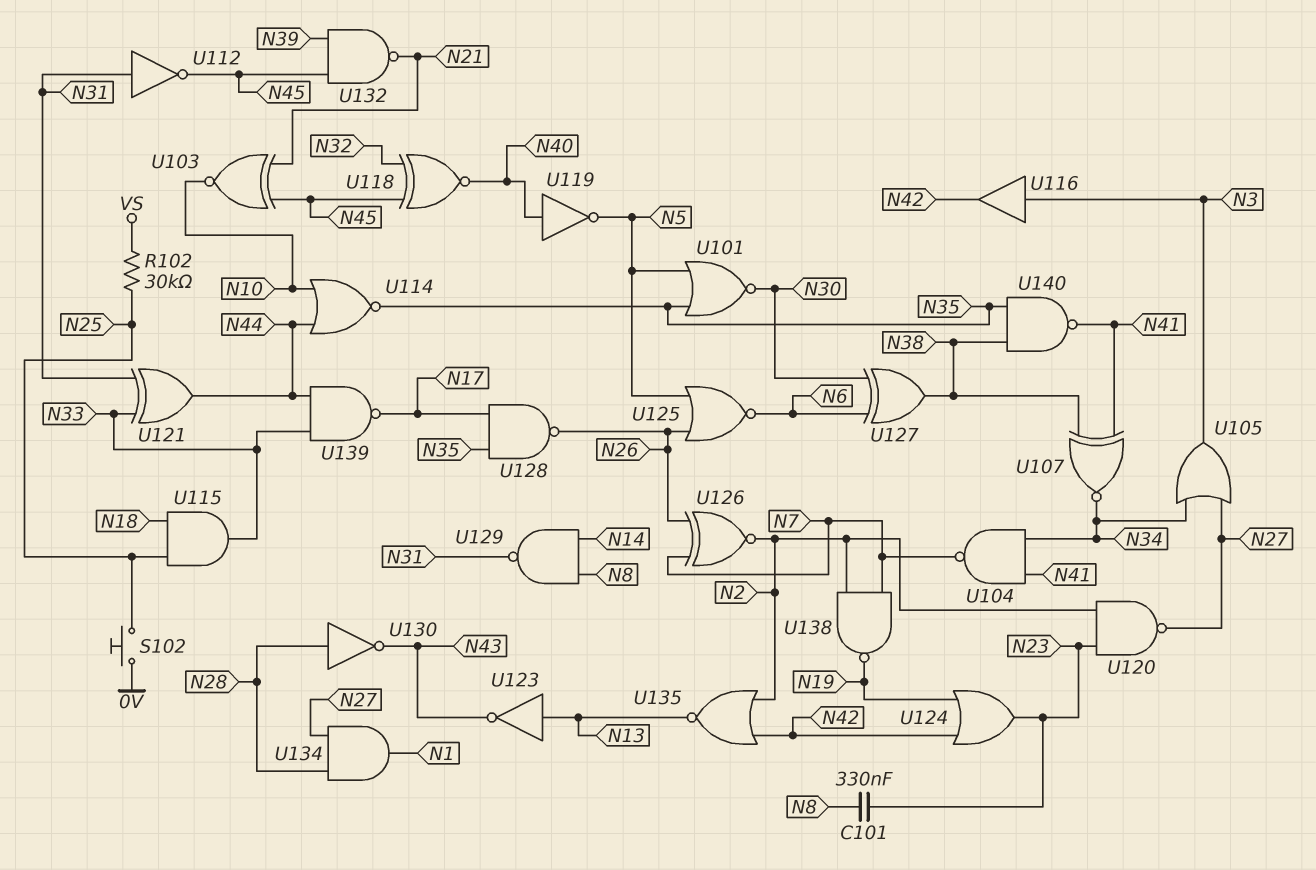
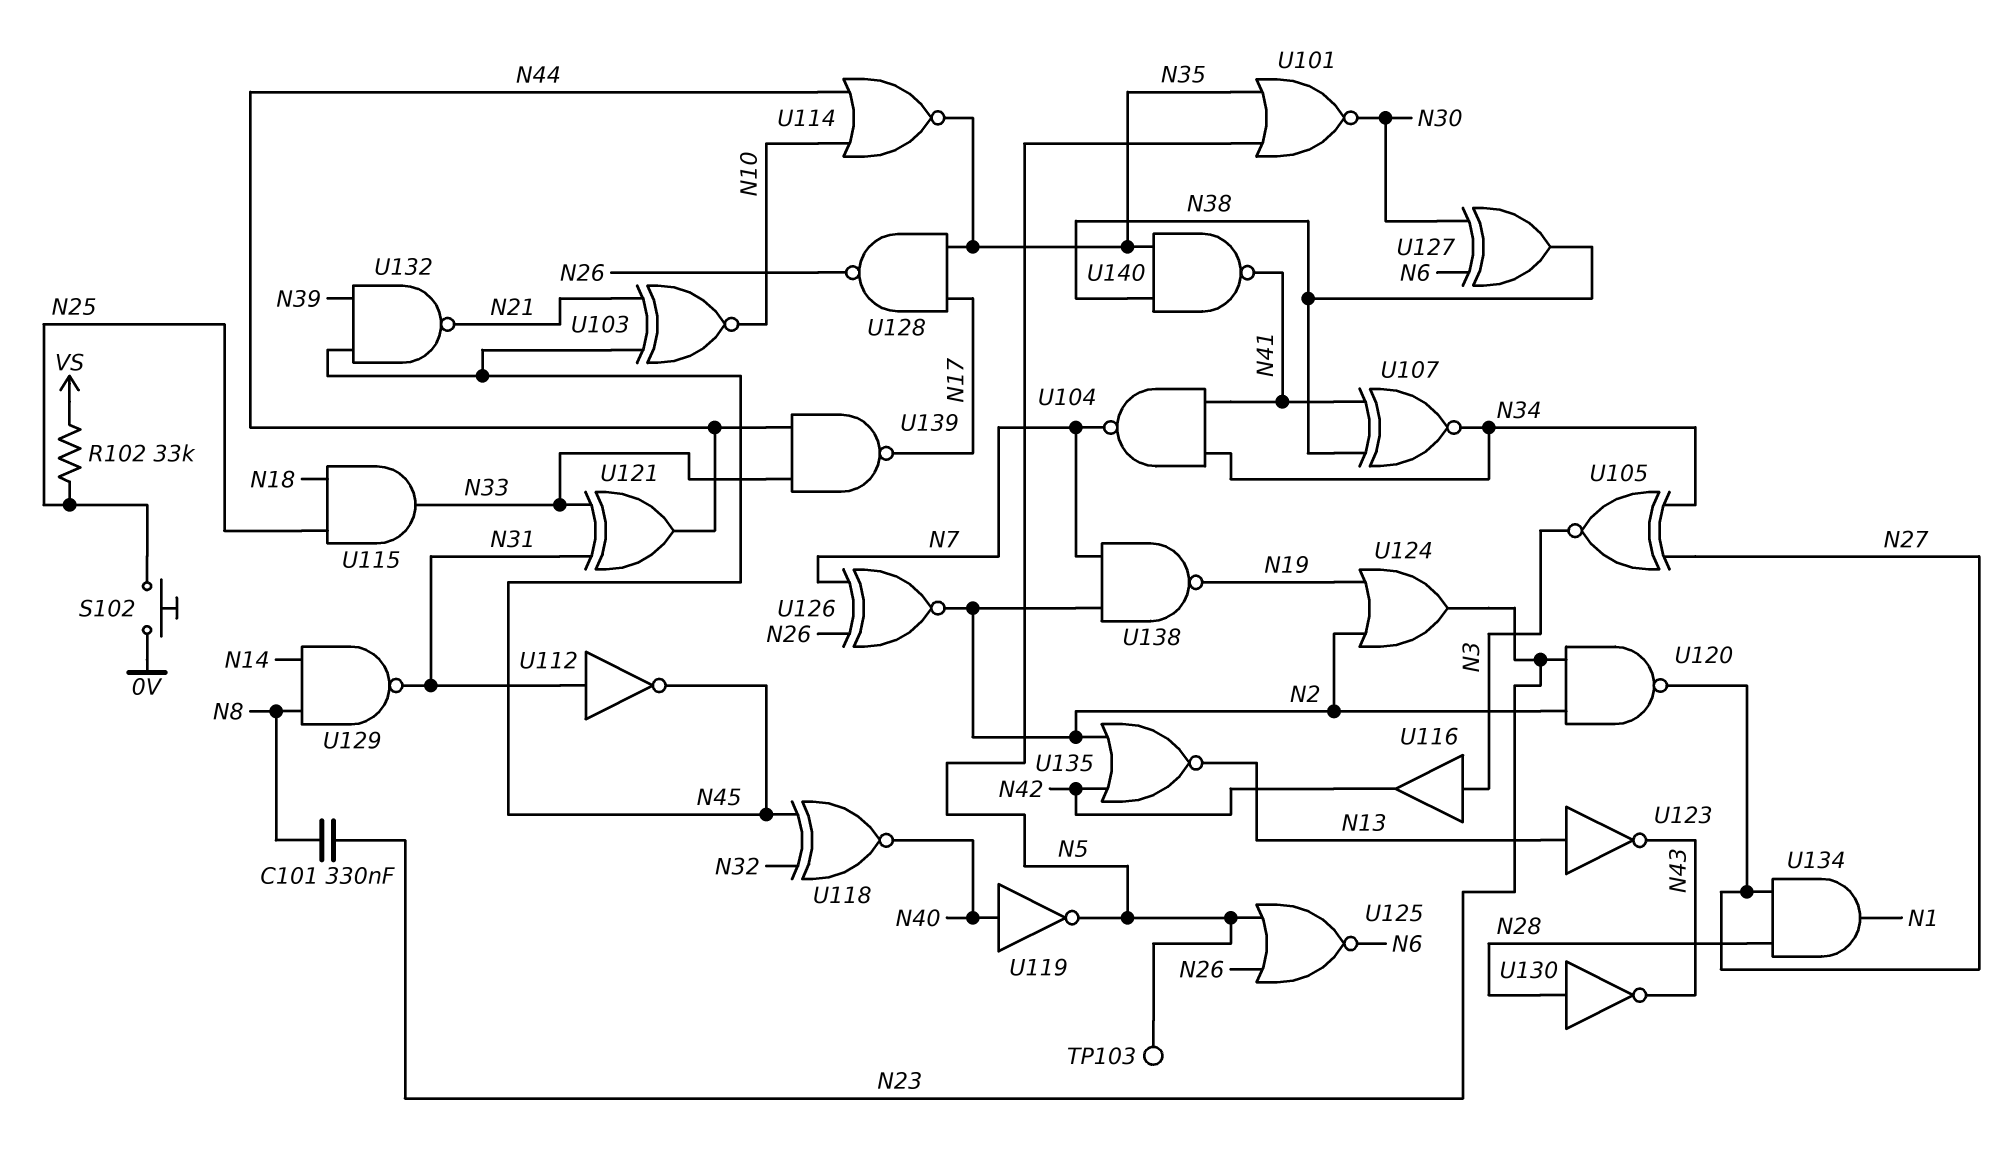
R102: 30k (N25, VS) -> 33k (N25, VS)
TP103: none -> test point (N5)
U105: OR (in N27, in N34, out N3) -> XNOR (in N27, in N34, out N3)
U124: OR (in N19, in N42, out N23) -> OR (in N2, in N19, out N23)

